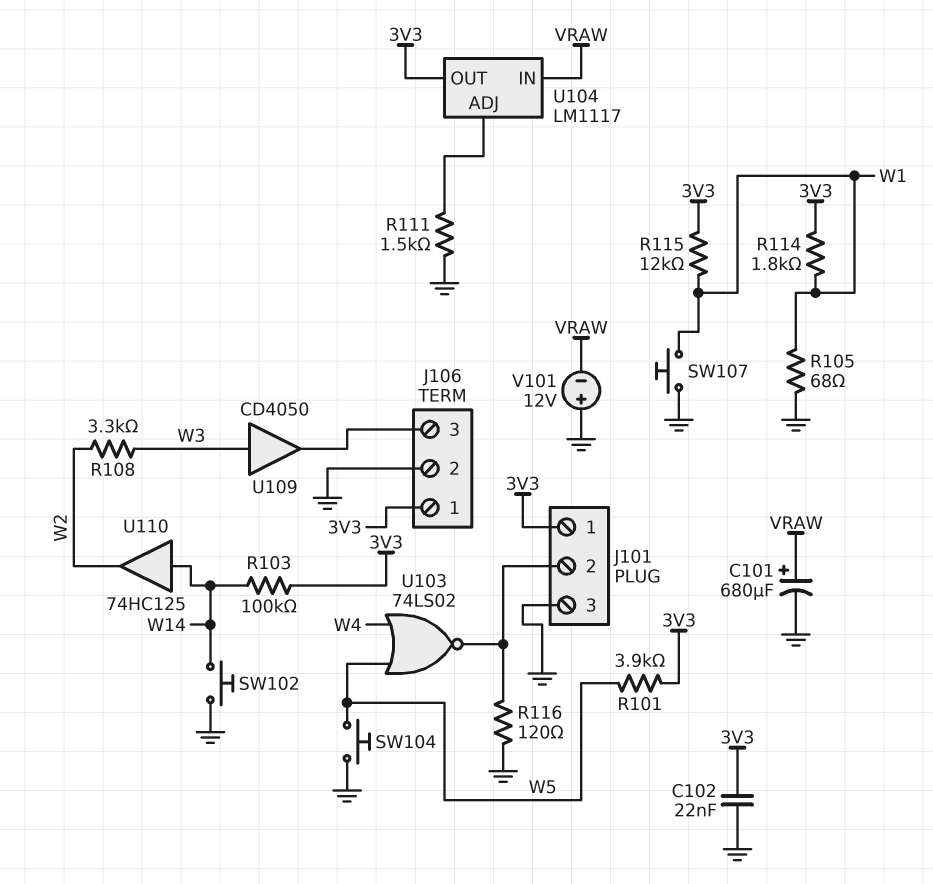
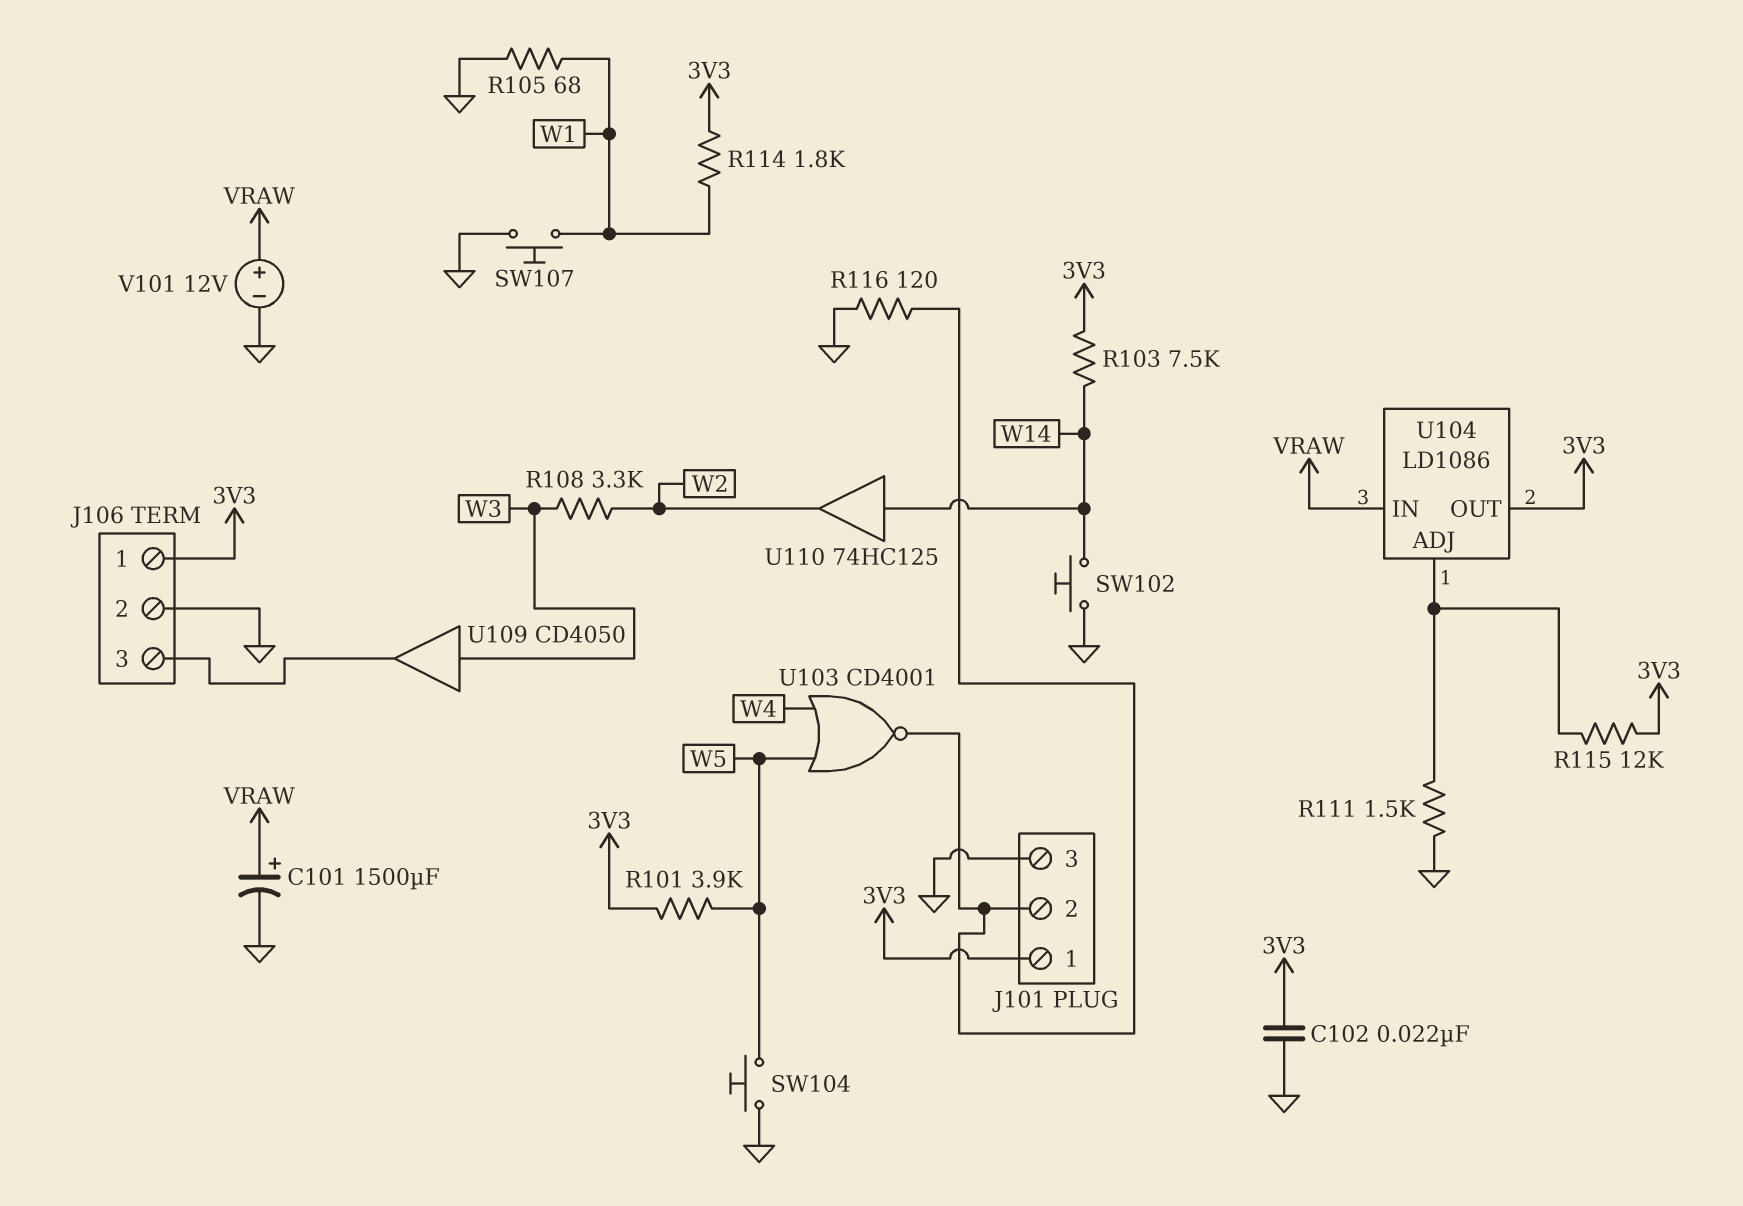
C101: 680uF (plus VRAW, minus GND) -> 1500uF (plus VRAW, minus GND)
R103: 100k (3V3, W14) -> 7.5k (3V3, W14)
R115: 12k (3V3, W1) -> 12k (3V3, U104/ADJ)
U103: NOR 74LS02 (in W4, in W5, out J101/2) -> NOR CD4001 (in W4, in W5, out J101/2)
U104: LM1117 -> LD1086
V101: 12V (plus GND, minus VRAW) -> 12V (plus VRAW, minus GND)

